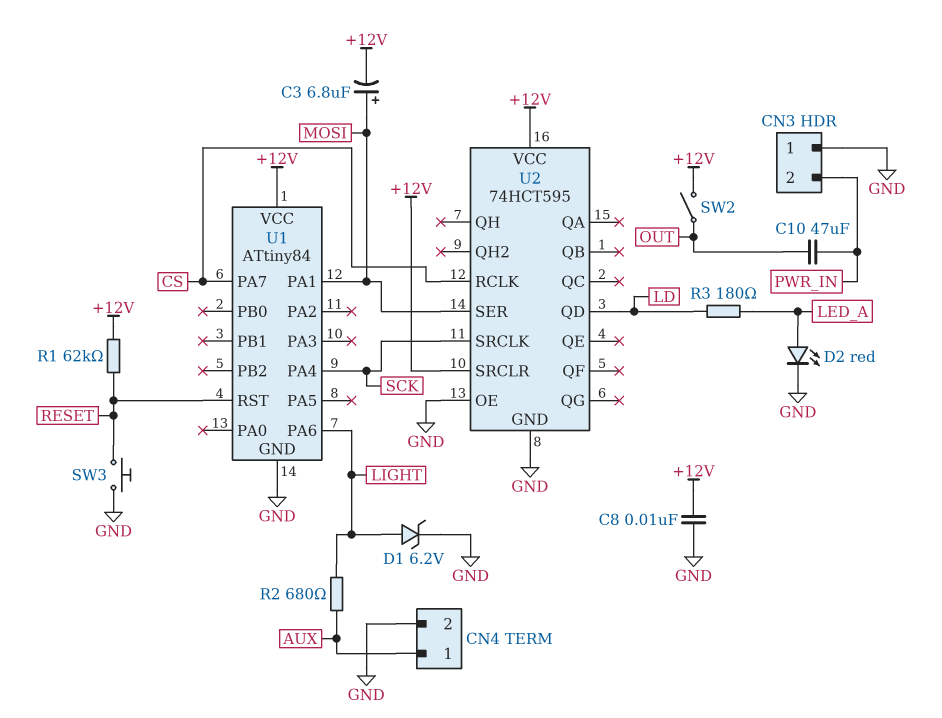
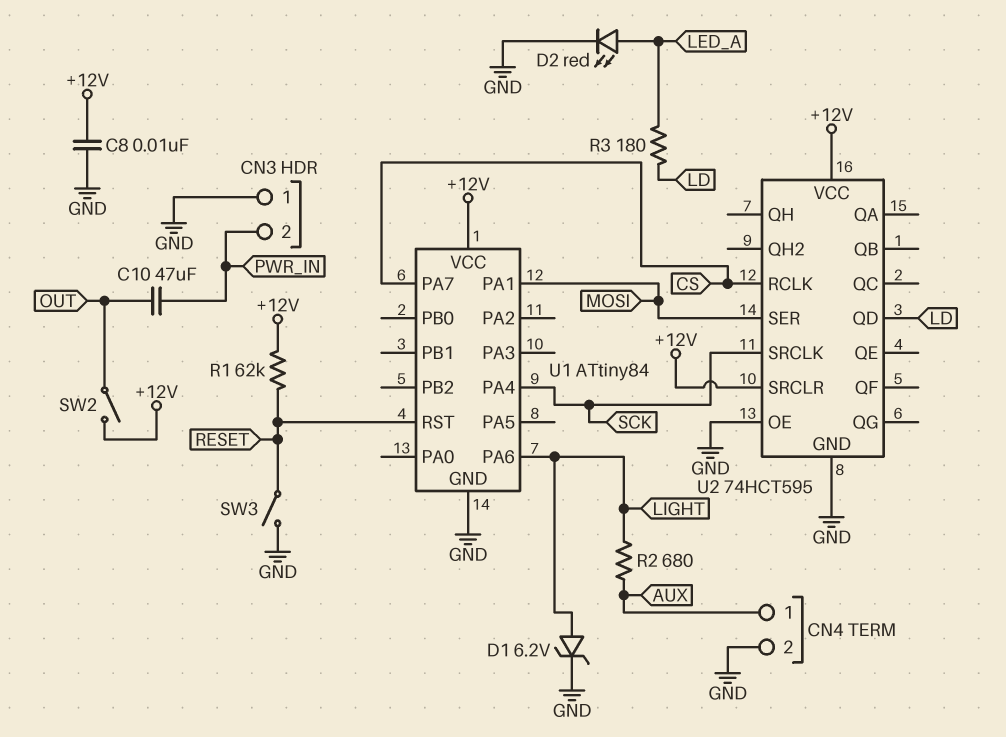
C3: 6.8uF (plus MOSI, minus +12V) -> none
SW3: button (GND, RESET) -> switch (GND, RESET)

